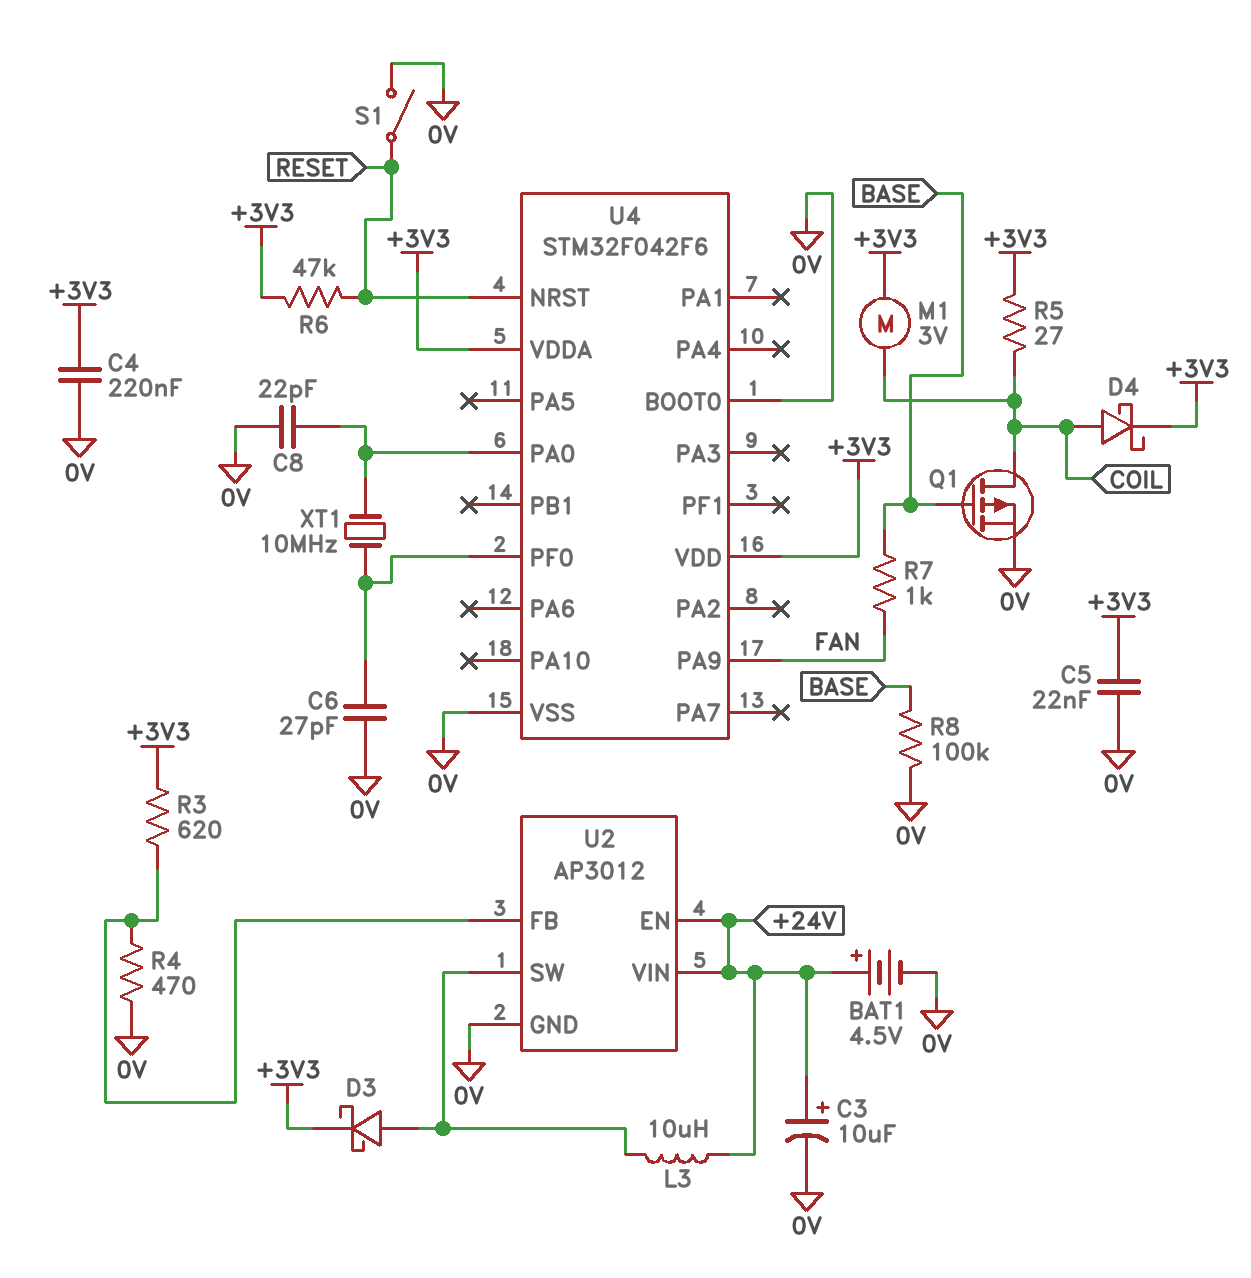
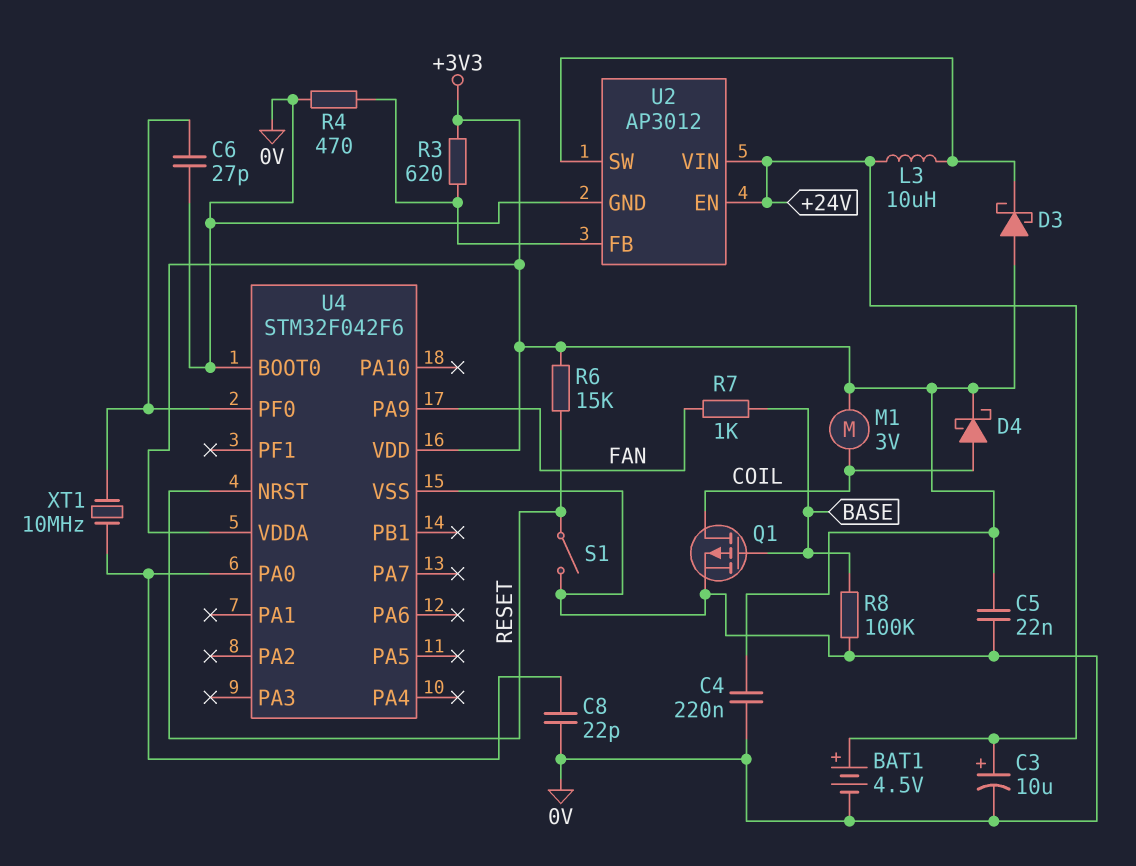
D3: schottky (A U2/SW, K +3V3) -> schottky (A +3V3, K U2/SW)
R5: 27 (+3V3, COIL) -> none
R6: 47k (+3V3, RESET) -> 15k (+3V3, RESET)

